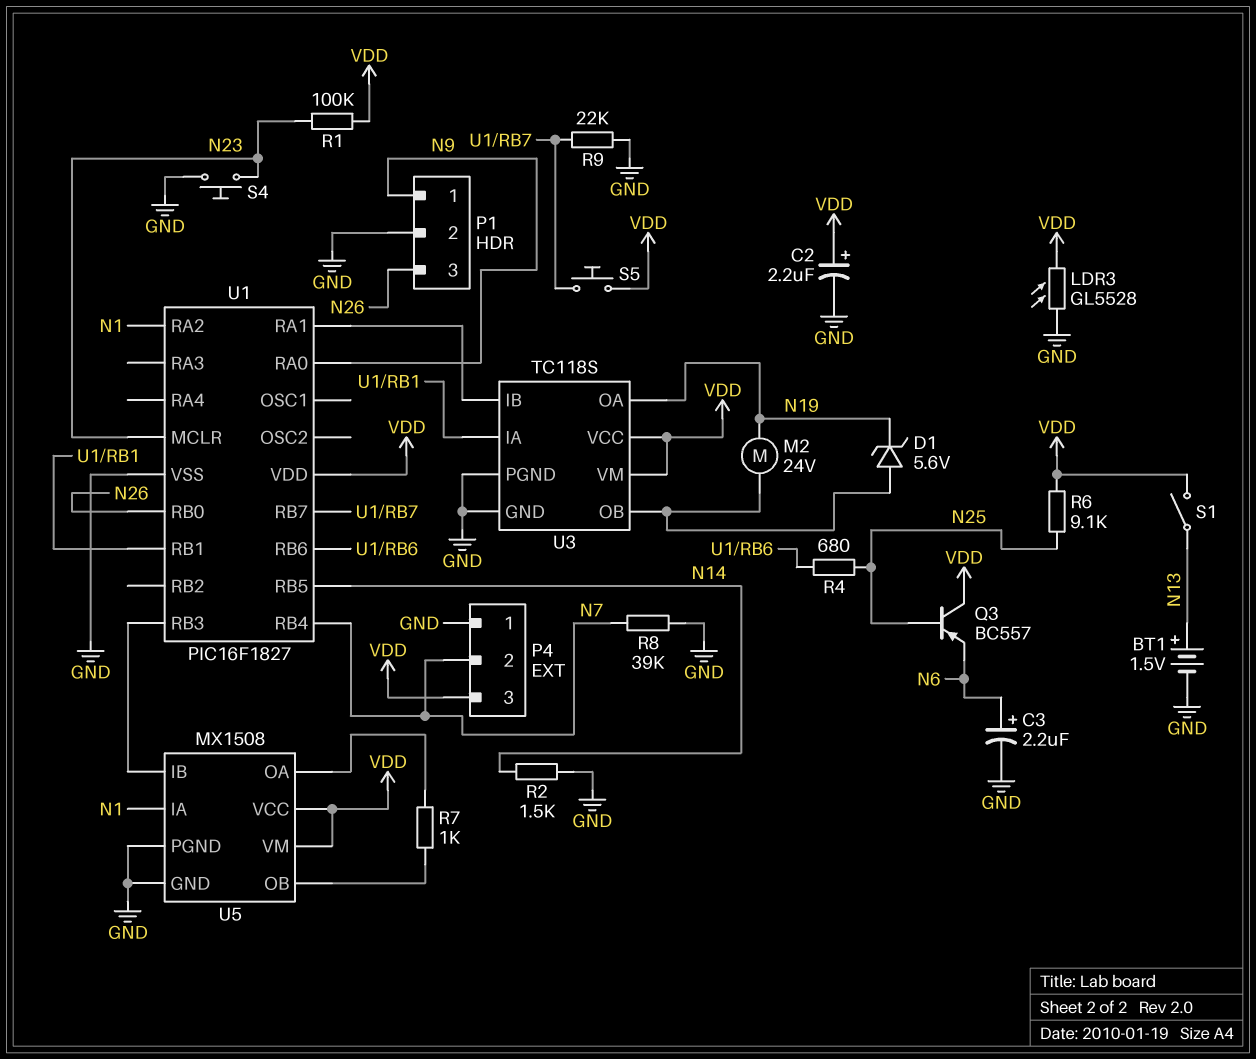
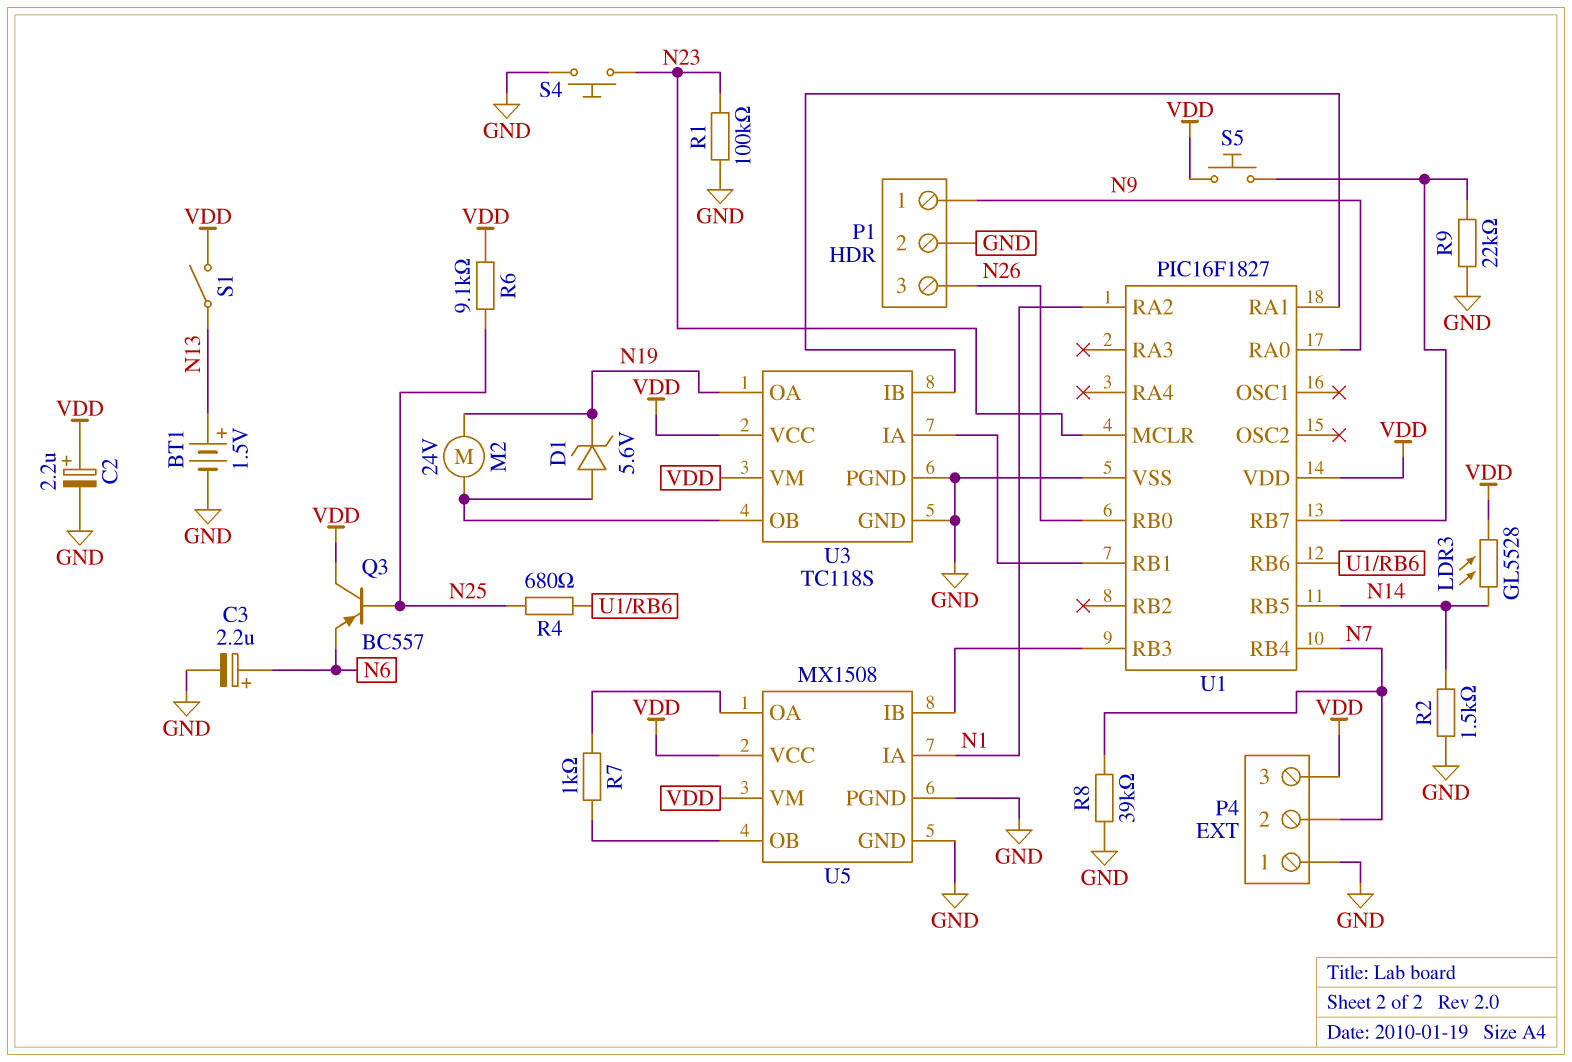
LDR3: GL5528 (GND, VDD) -> GL5528 (N14, VDD)
R1: 100k (N23, VDD) -> 100k (GND, N23)

